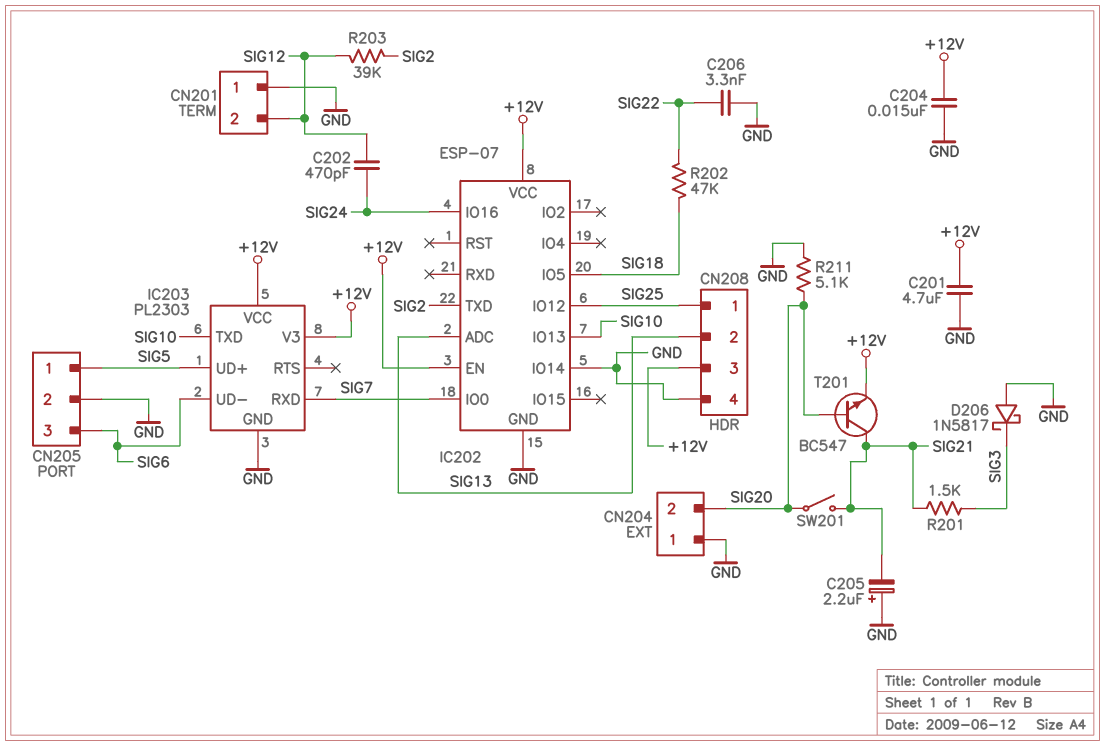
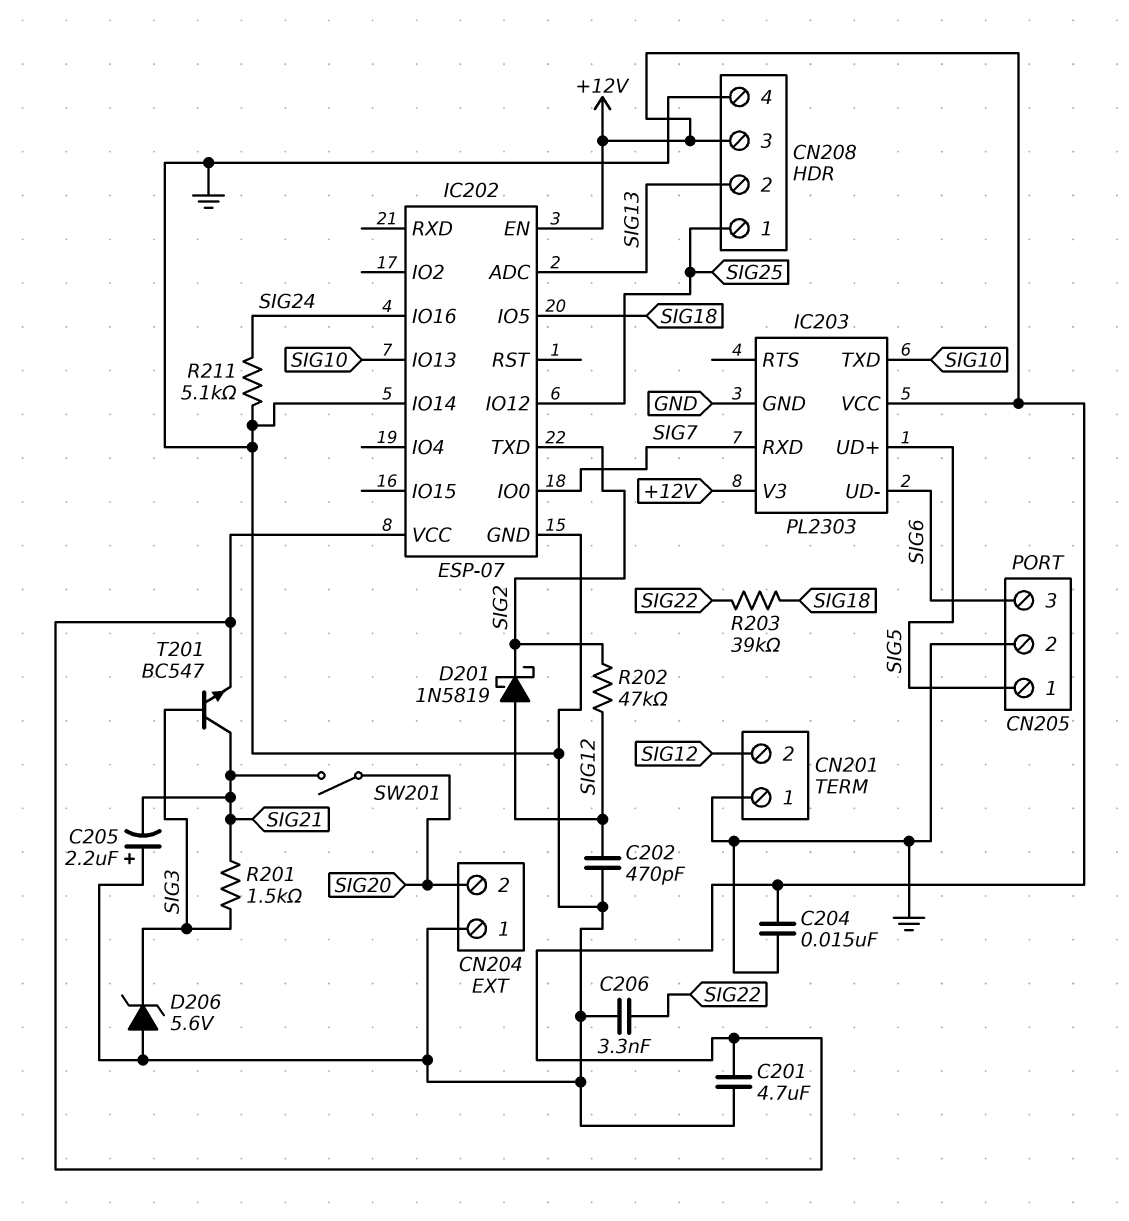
C202: 470pF (SIG12, SIG24) -> 470pF (GND, SIG12)
D201: none -> schottky 1N5819 (A SIG12, K SIG2)
D206: schottky 1N5817 (A GND, K SIG3) -> zener 5.6V (A GND, K SIG3)
R202: 47k (SIG18, SIG22) -> 47k (SIG2, SIG12)
R203: 39k (SIG2, SIG12) -> 39k (SIG18, SIG22)
R211: 5.1k (GND, SIG20) -> 5.1k (GND, SIG24)
T201: NPN BC547 (B SIG20, C SIG21, E +12V) -> NPN BC547 (B SIG3, C SIG21, E +12V)

